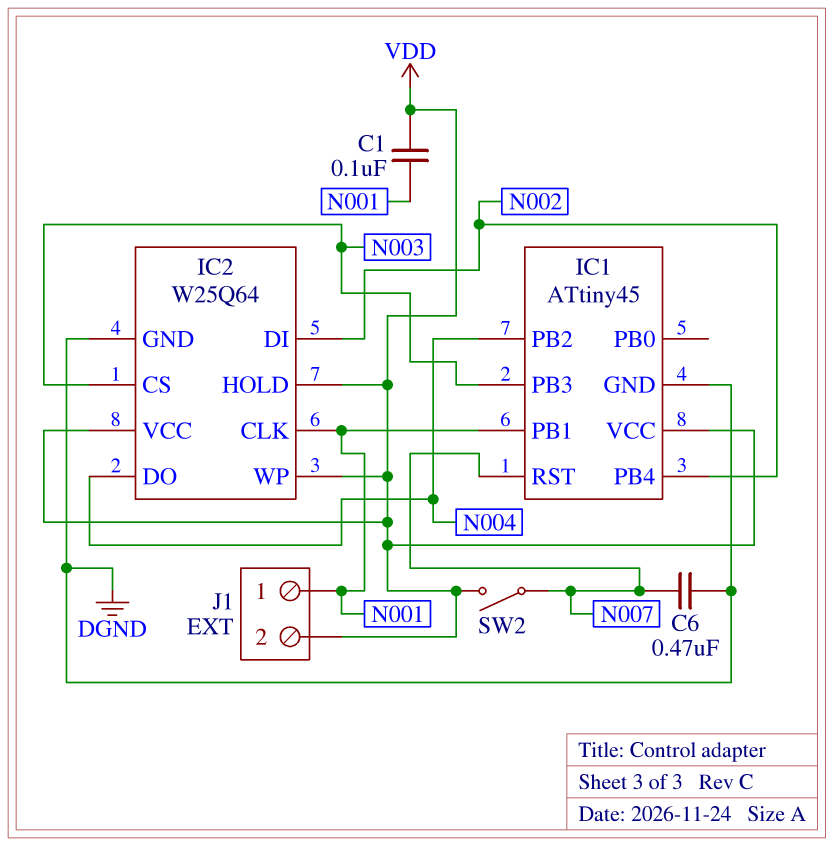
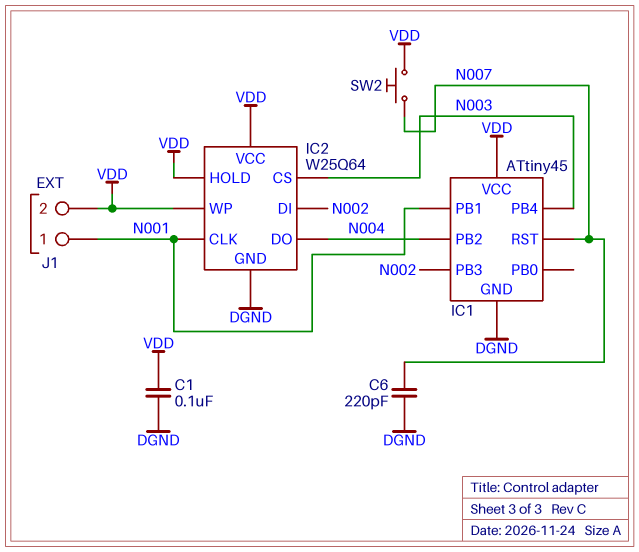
C1: 100nF (N001, VDD) -> 100nF (DGND, VDD)
C6: 470nF (DGND, N007) -> 220pF (DGND, N007)
IC1 pin PB3: N003 -> N002
IC1 pin PB4: N002 -> N003
SW2: switch (N007, VDD) -> button (N007, VDD)

